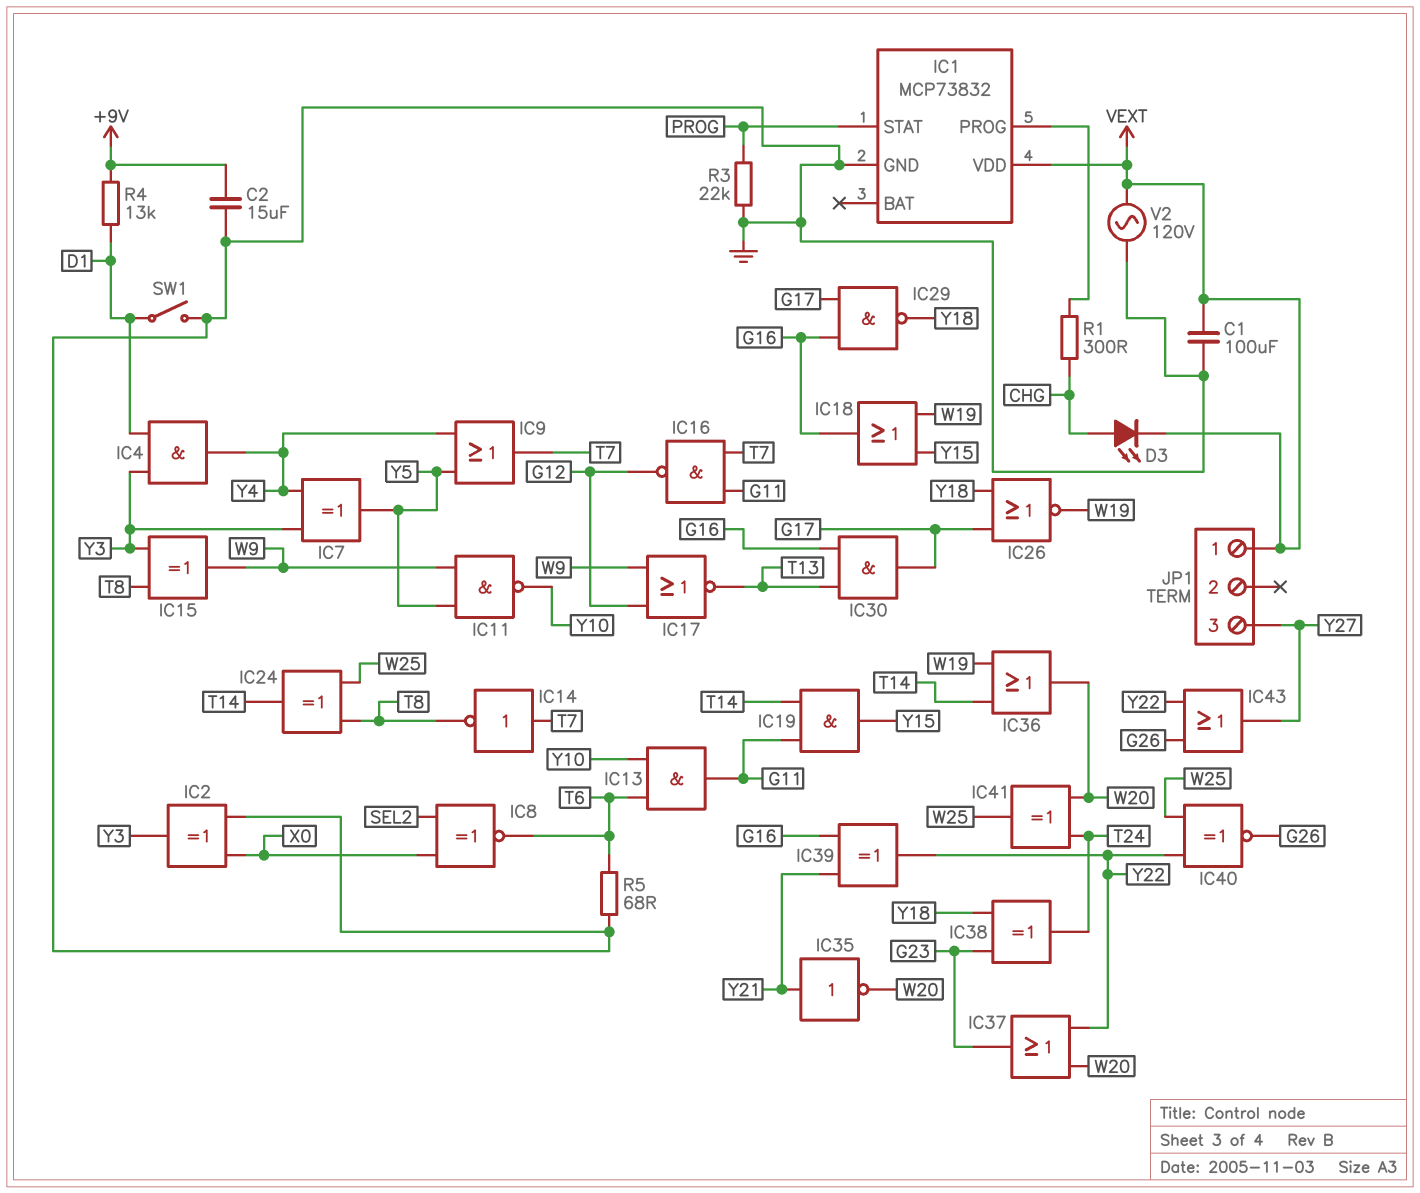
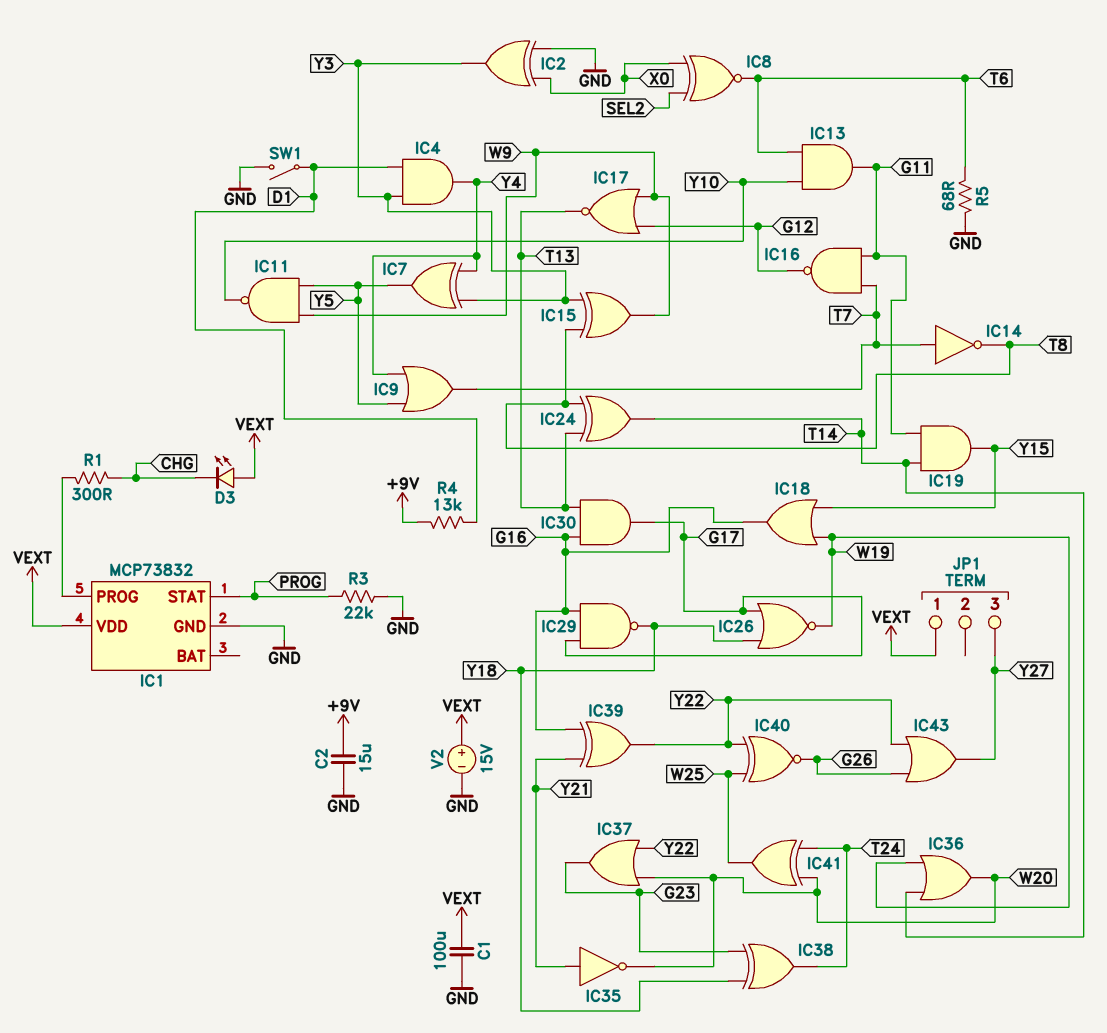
D3: LED (A CHG, K VEXT) -> LED (A VEXT, K CHG)
IC24: XOR (in T8, in W25, out T14) -> XOR (in T8, in T13, out T14)
V2: AC 120V (GND, VEXT) -> 15V (plus VEXT, minus GND)

